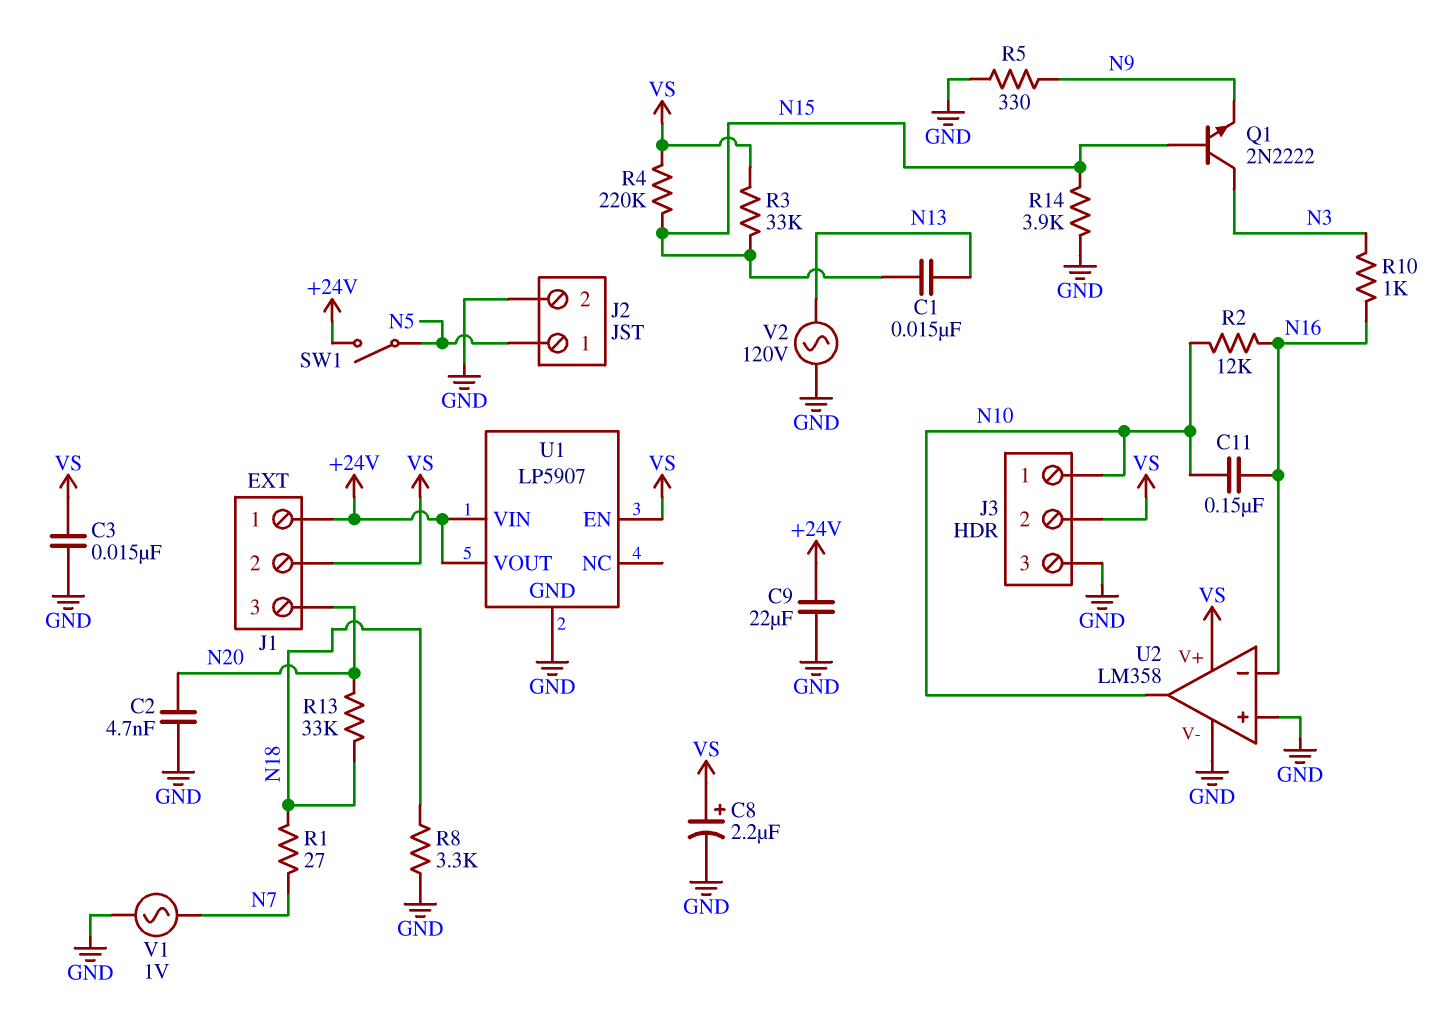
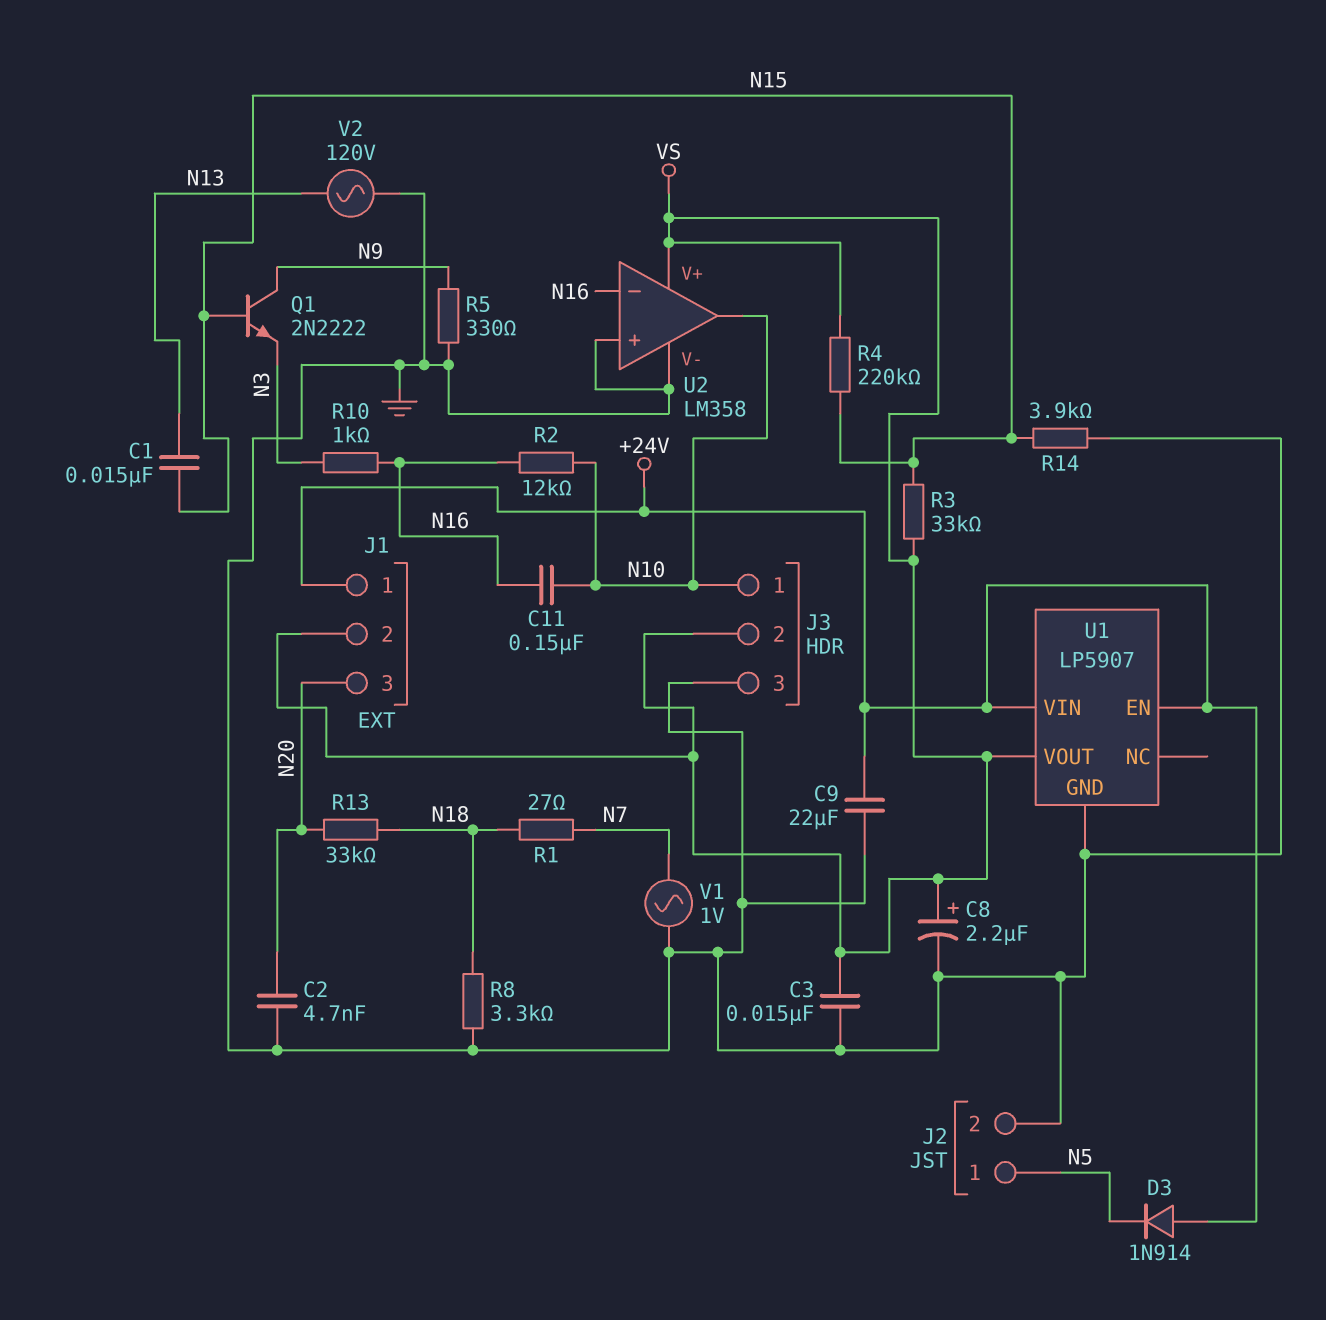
D3: none -> diode 1N914 (A +24V, K N5)
Q1: NPN 2N2222 (B N15, C N3, E N9) -> NPN 2N2222 (B N15, C N9, E N3)
SW1: switch (+24V, N5) -> none
U1 pin EN: VS -> +24V
U1 pin VOUT: +24V -> VS

